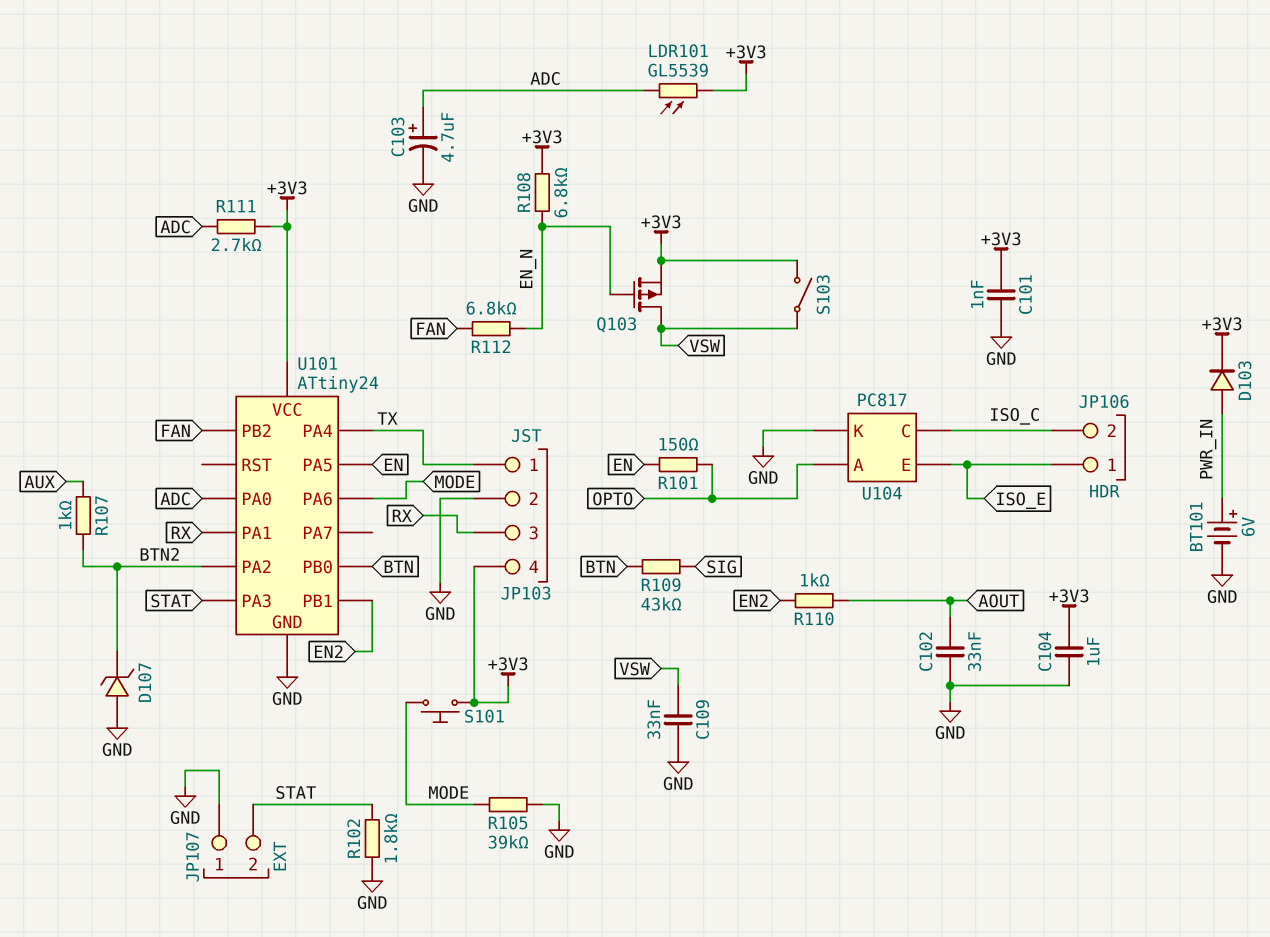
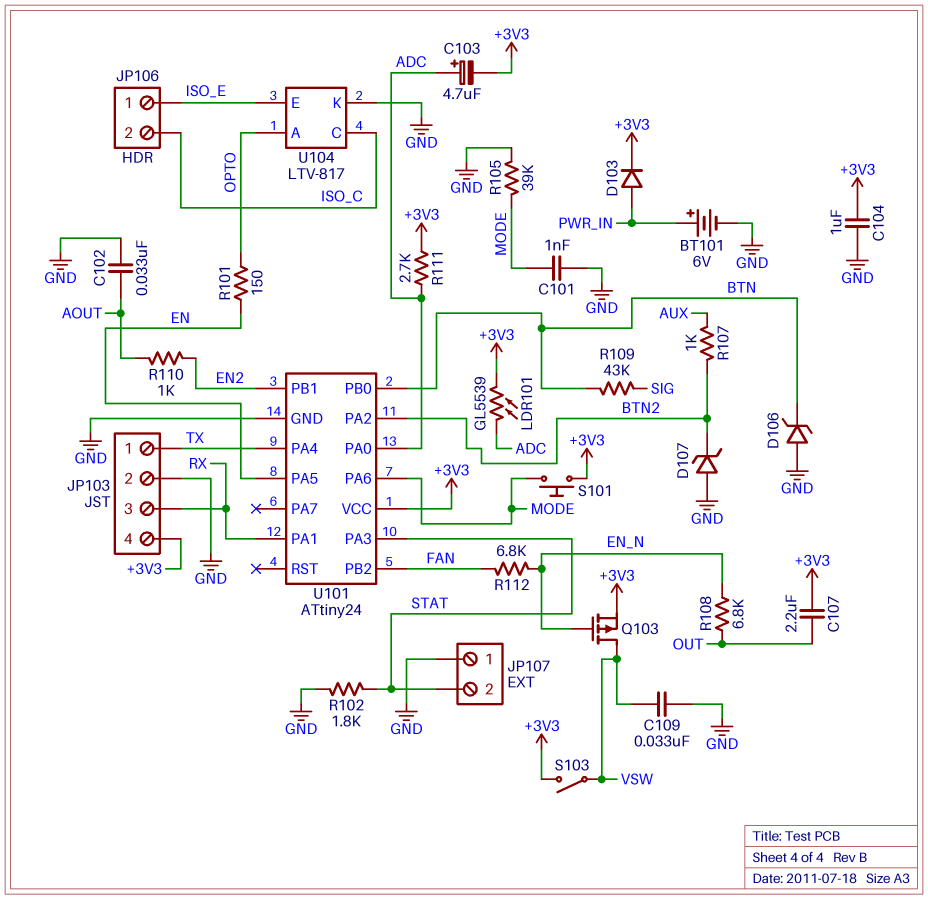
C101: 1nF (+3V3, GND) -> 1nF (GND, MODE)
C103: 4.7uF (plus ADC, minus GND) -> 4.7uF (plus ADC, minus +3V3)
C107: none -> 2.2uF (+3V3, OUT)
D106: none -> zener (A GND, K BTN)
R108: 6.8k (+3V3, EN_N) -> 6.8k (EN_N, OUT)
U104: PC817 -> LTV-817

